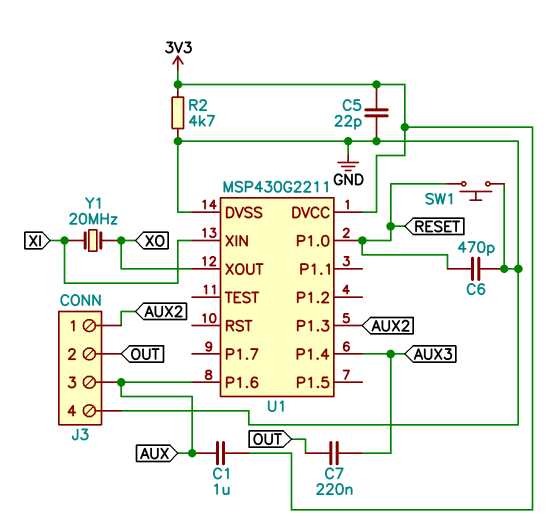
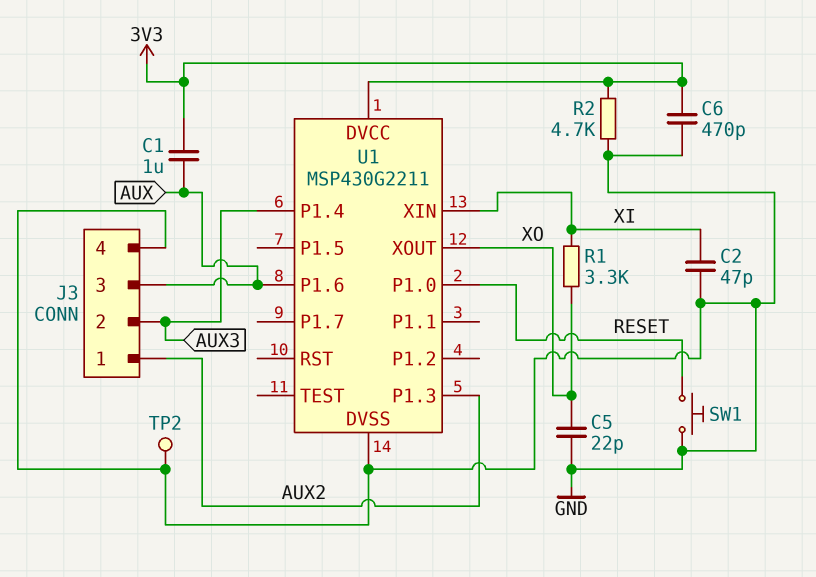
C2: none -> 47pF (GND, XI)
C5: 22pF (3V3, GND) -> 22pF (GND, XO)
C6: 470pF (GND, RESET) -> 470pF (3V3, GND)
C7: 220nF (AUX3, OUT) -> none
J3 pin 2: OUT -> AUX3
R1: none -> 3.3k (XI, XO)
TP2: none -> test point (GND)
Y1: 20MHz (XI, XO) -> none

